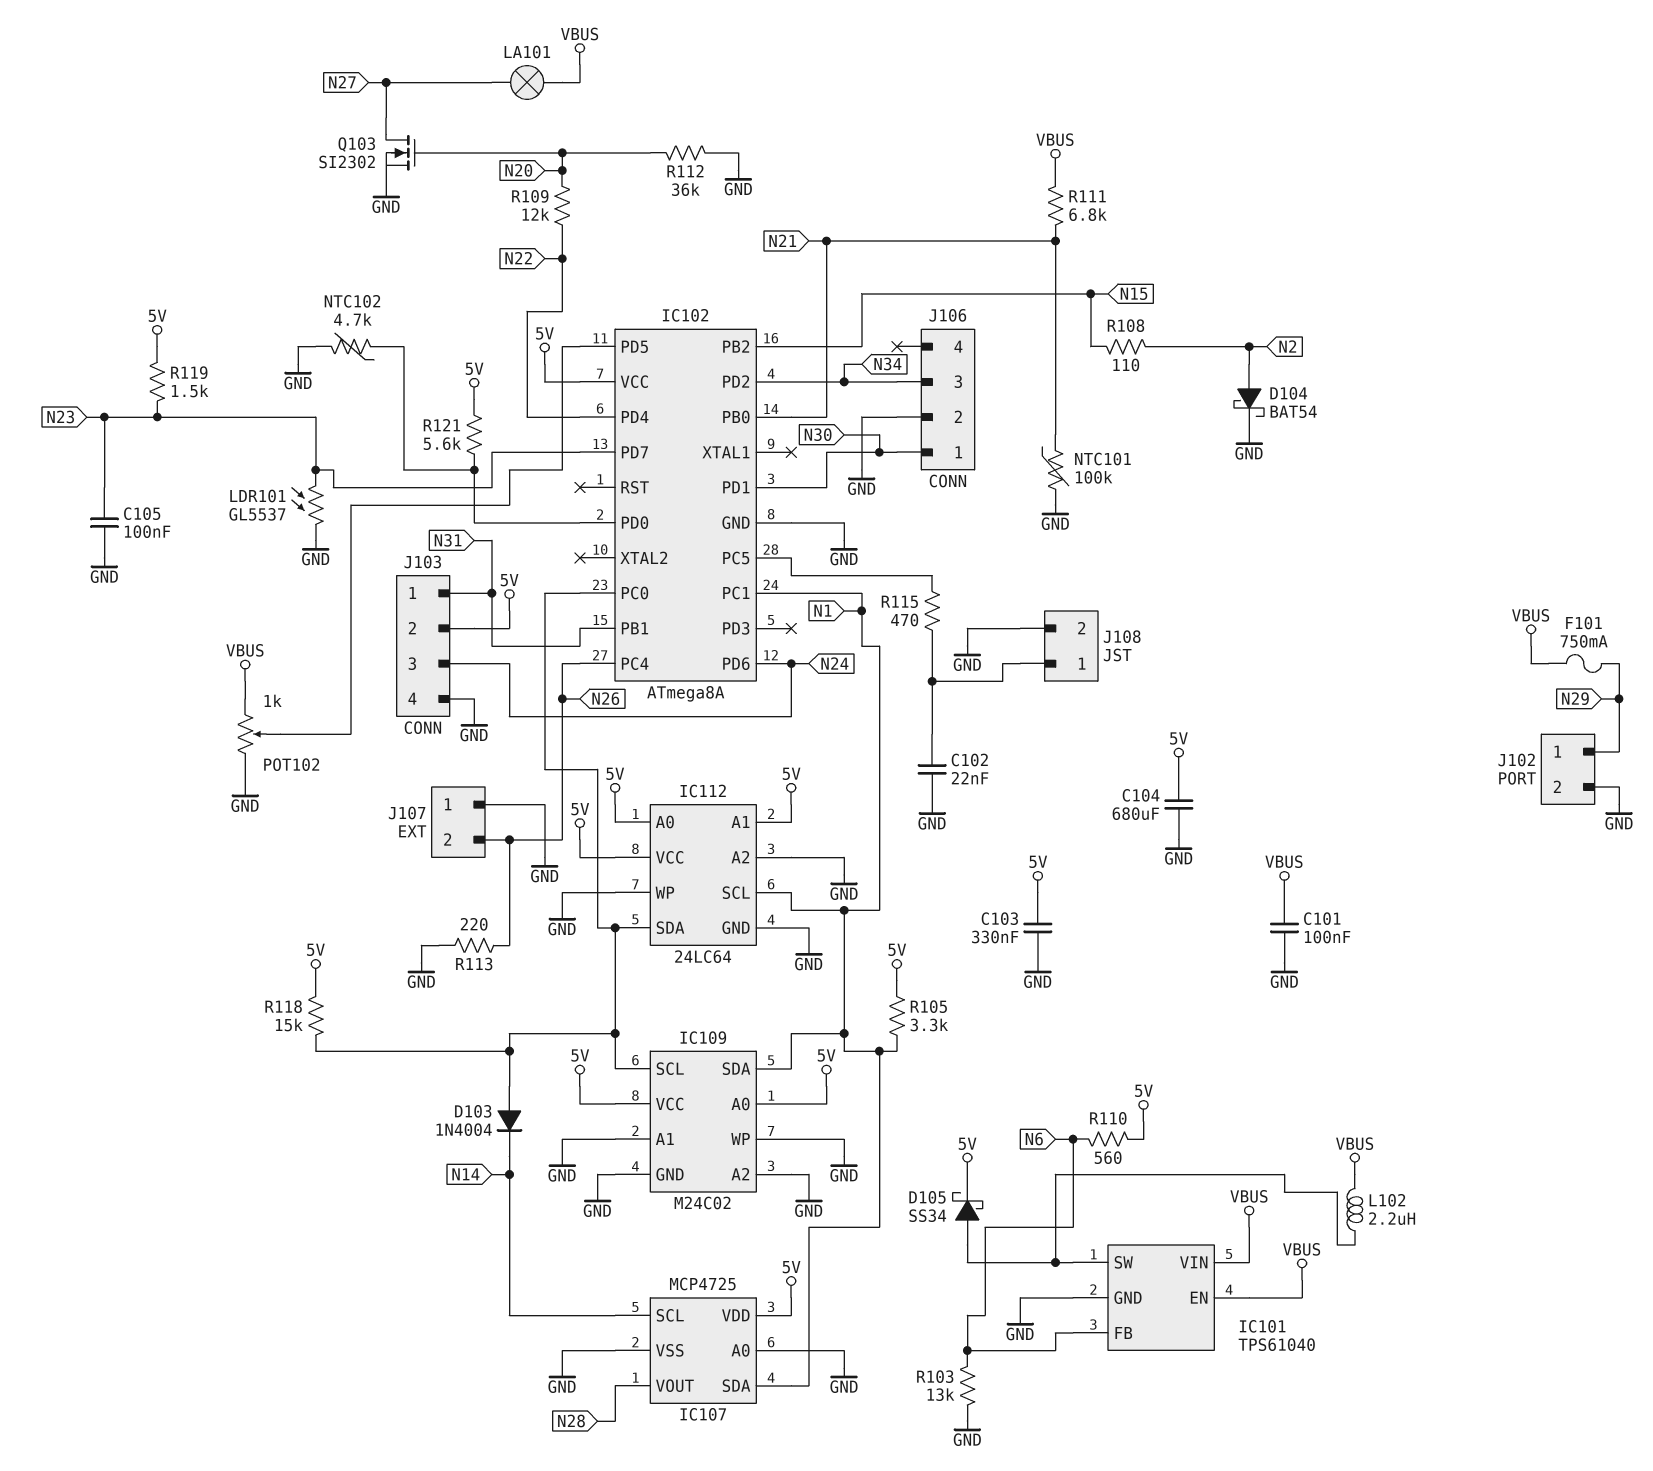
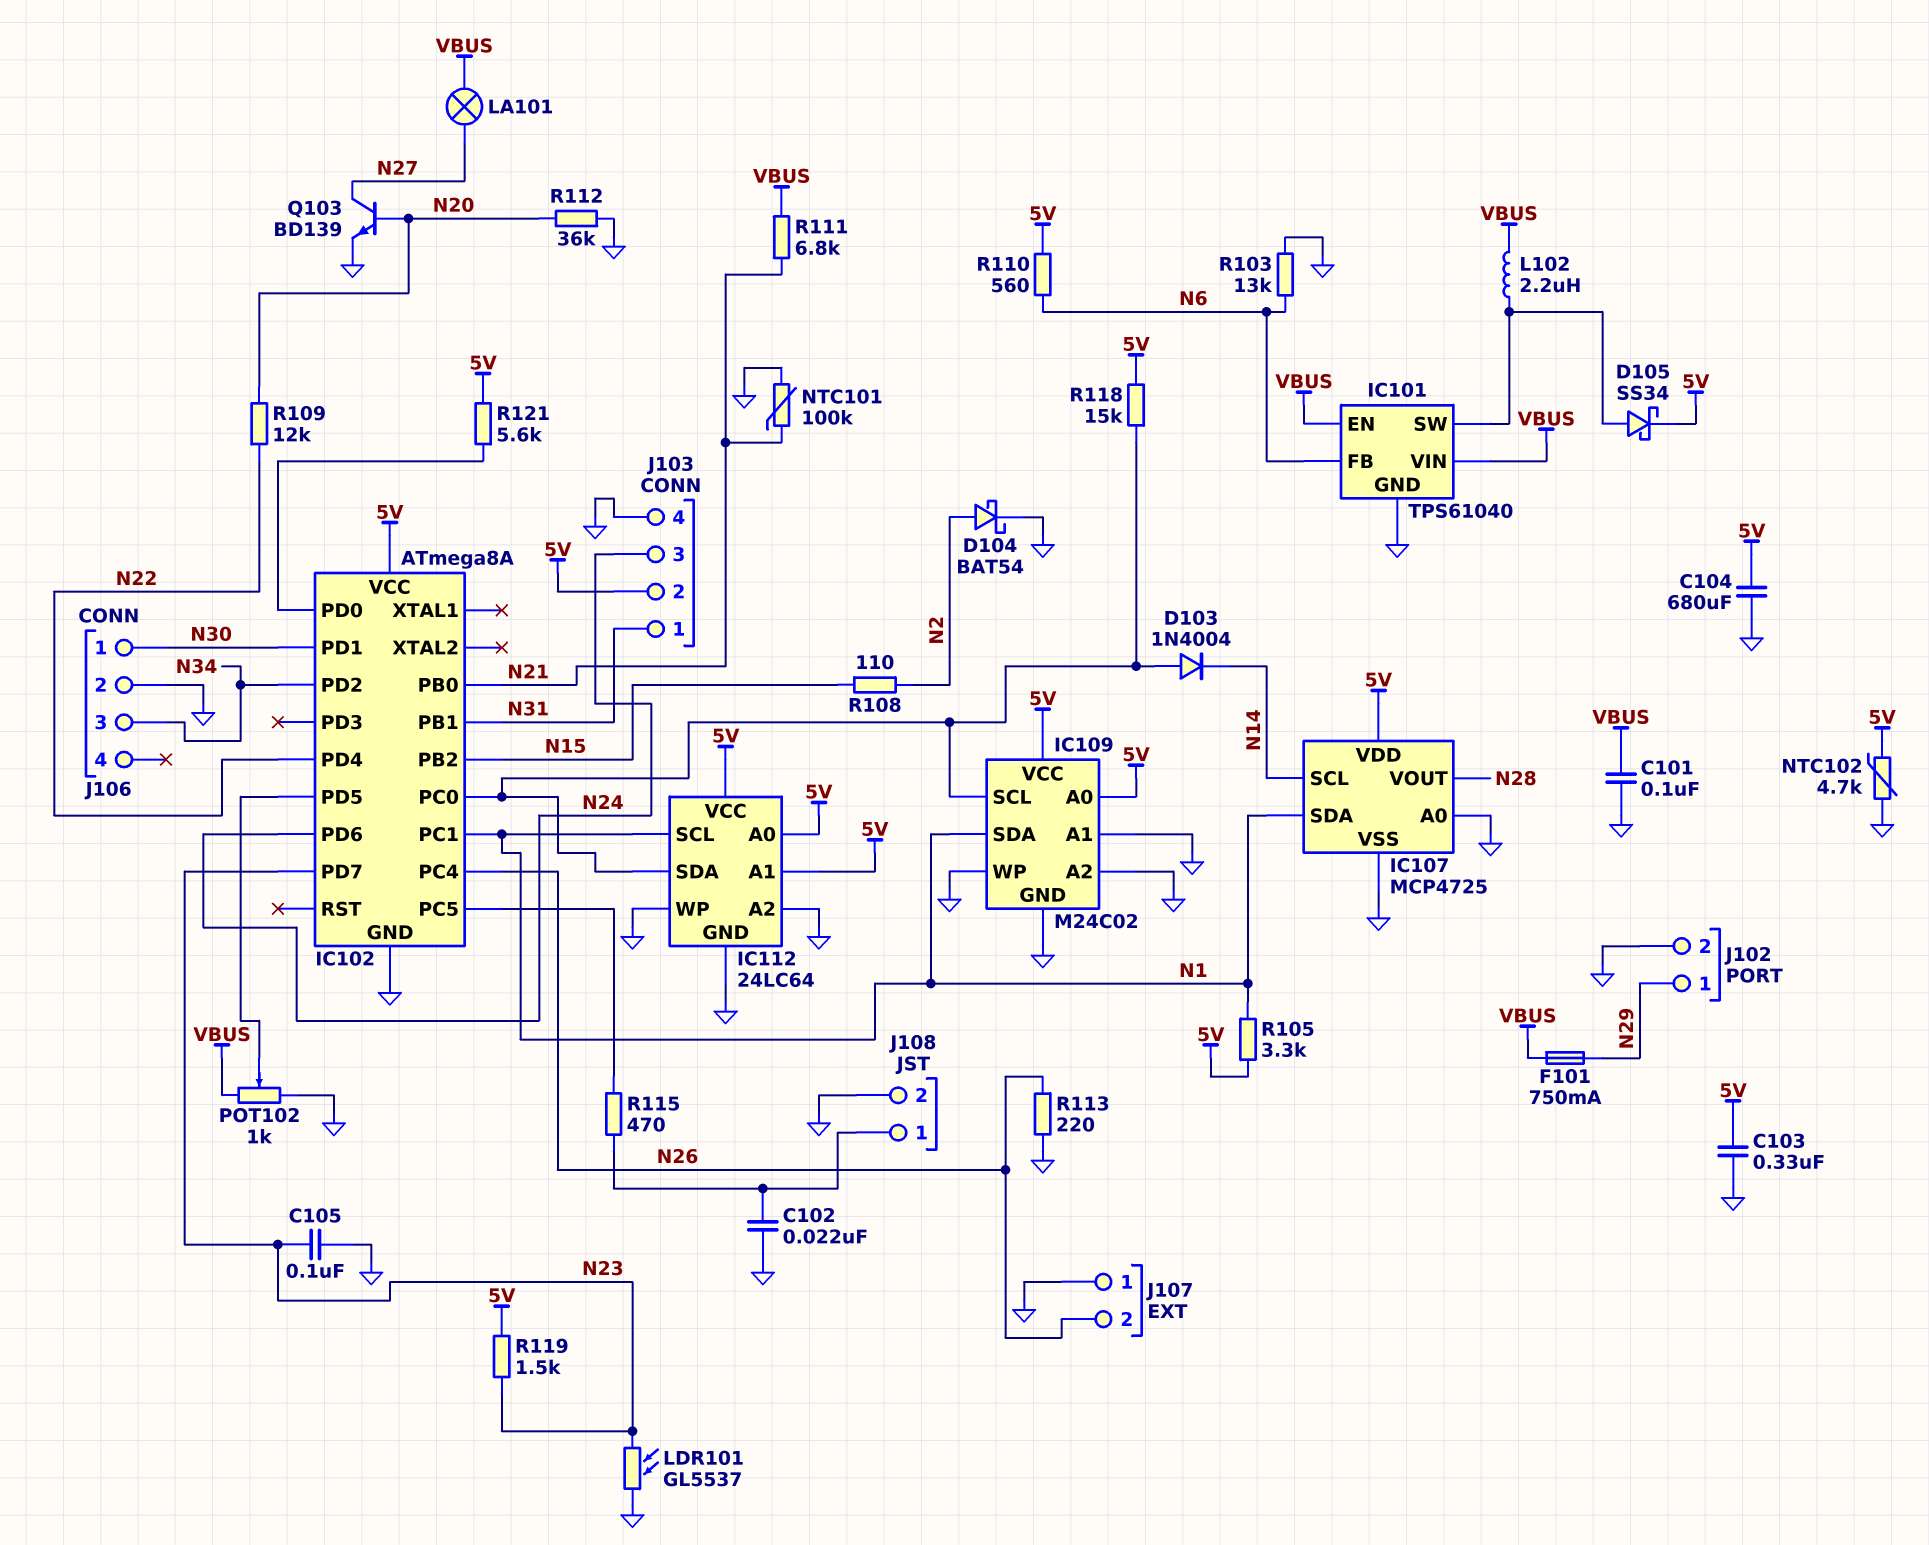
NTC102: 4.7k (GND, IC102/PD0) -> 4.7k (5V, GND)
Q103: NMOS SI2302 (G N20, D N27, S GND) -> NPN BD139 (B N20, C N27, E GND)

